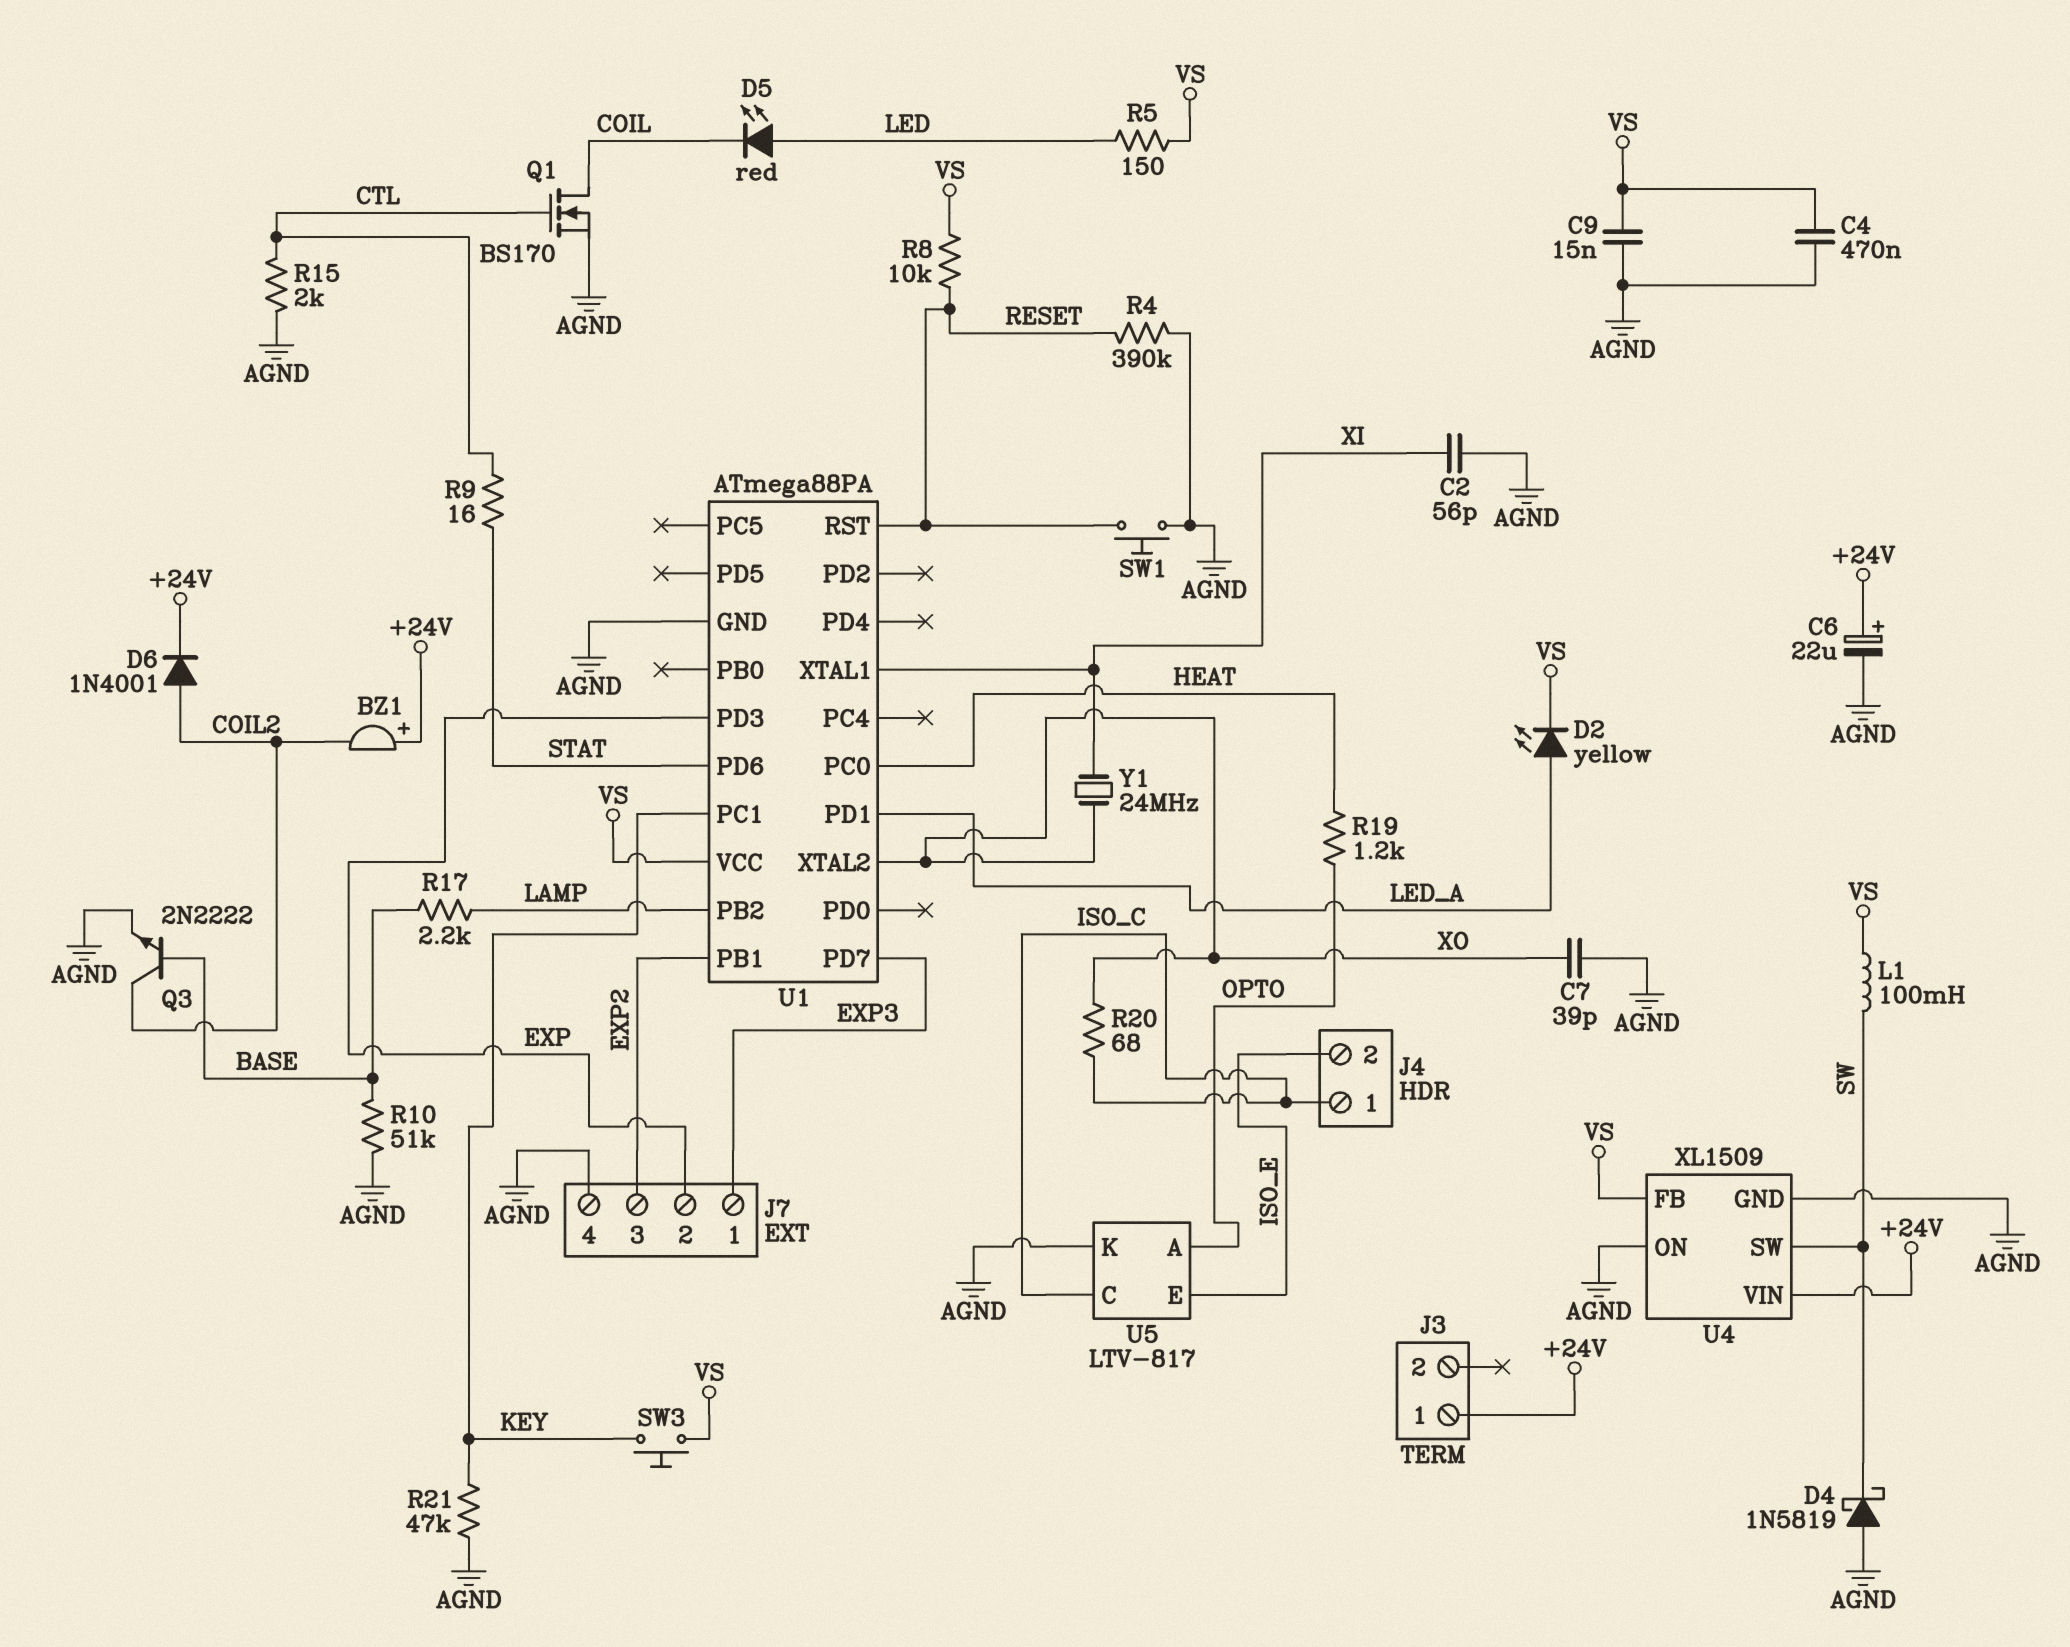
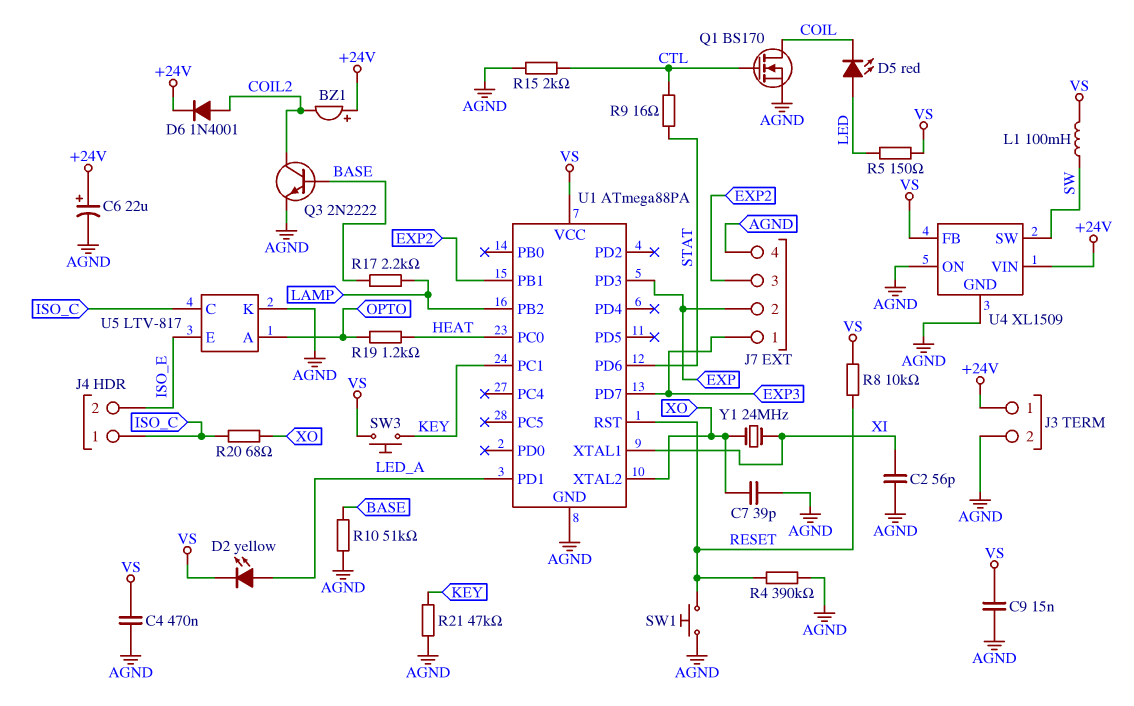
D4: schottky 1N5819 (A AGND, K SW) -> none
J3 pin 2: none -> AGND

